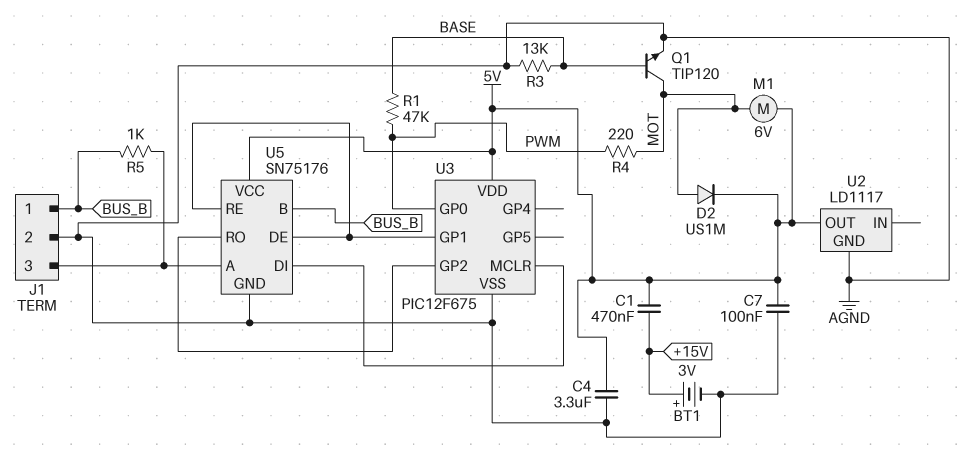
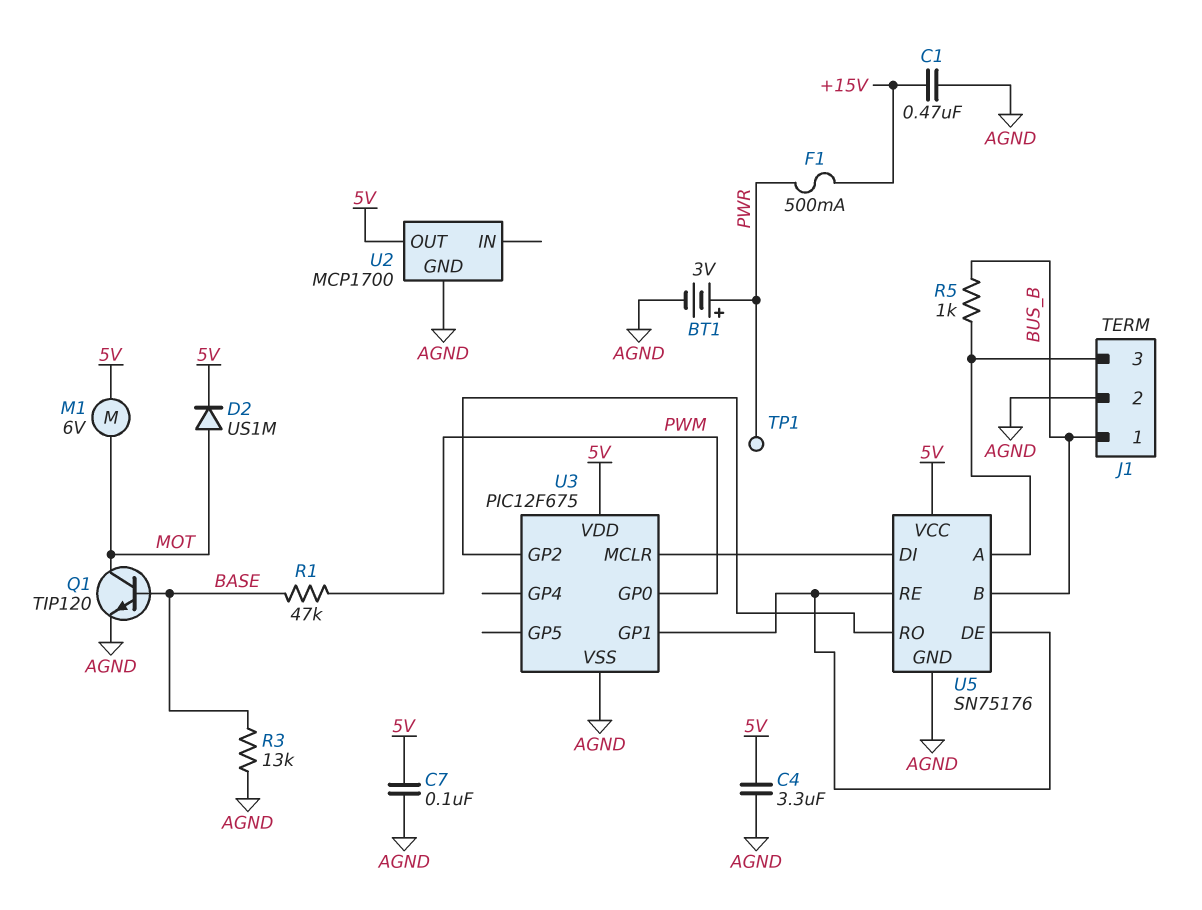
BT1: 3V (plus +15V, minus AGND) -> 3V (plus PWR, minus AGND)
C1: 470nF (+15V, 5V) -> 470nF (+15V, AGND)
F1: none -> 500mA (+15V, PWR)
R4: 220 (MOT, PWM) -> none
TP1: none -> test point (PWR)
U2: LD1117 -> MCP1700

